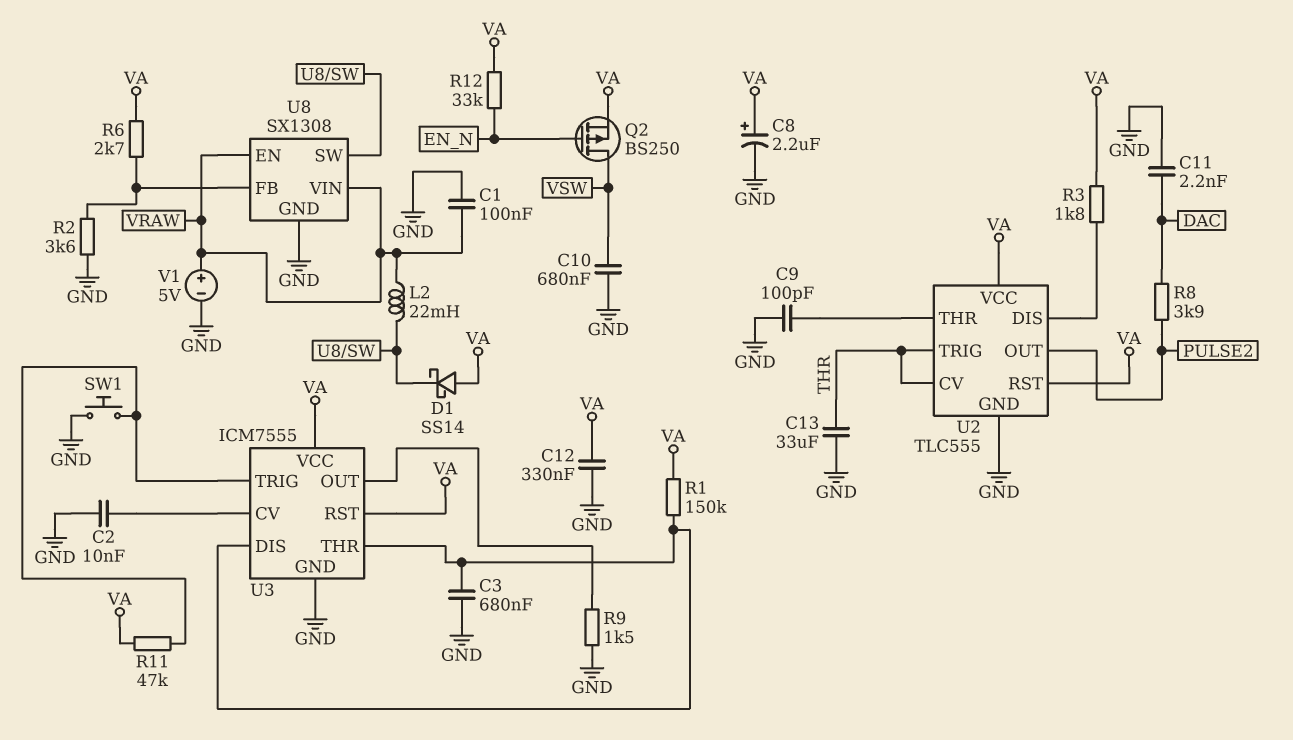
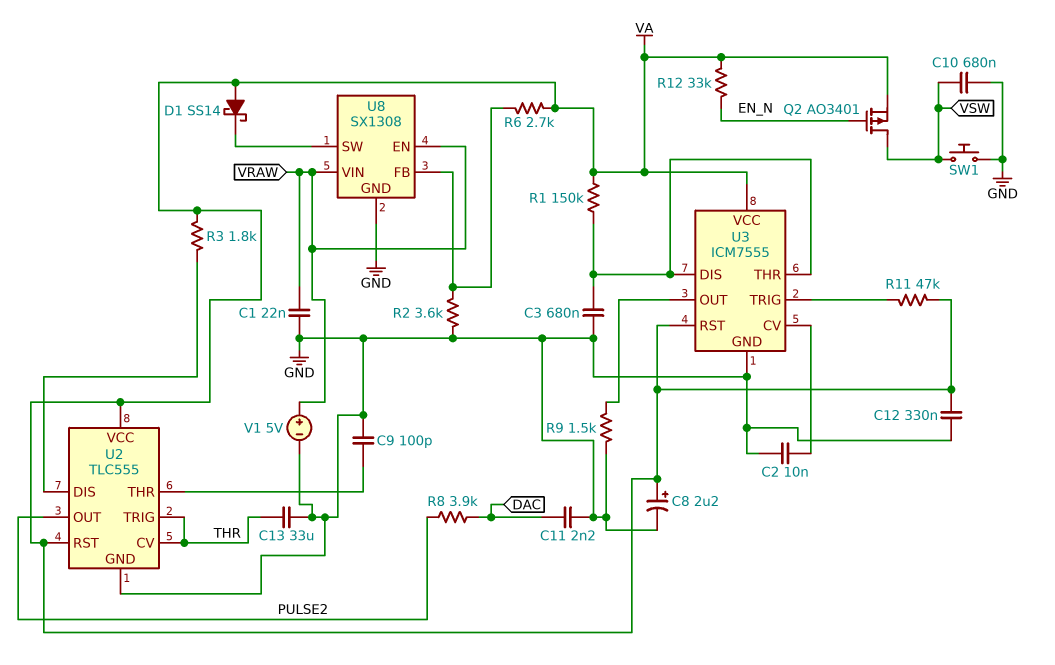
C1: 100nF (GND, VRAW) -> 22nF (GND, VRAW)
L2: 22mH (U8/SW, VRAW) -> none
Q2: PMOS BS250 (G EN_N, D VSW, S VA) -> PMOS AO3401 (G EN_N, D VSW, S VA)
SW1: button (GND, U3/TRIG) -> button (GND, VSW)

